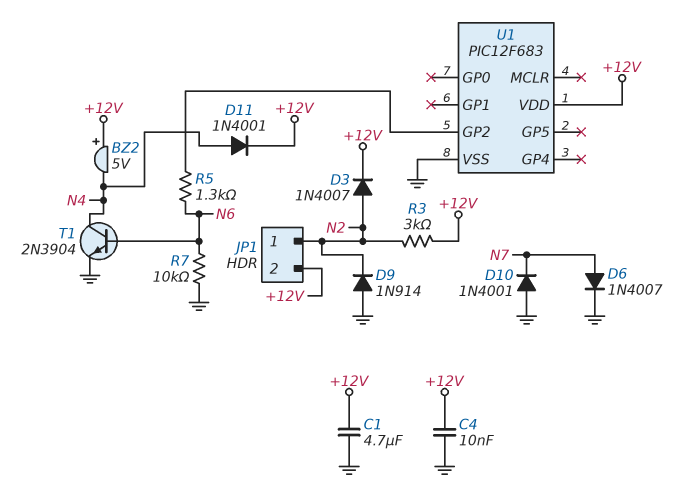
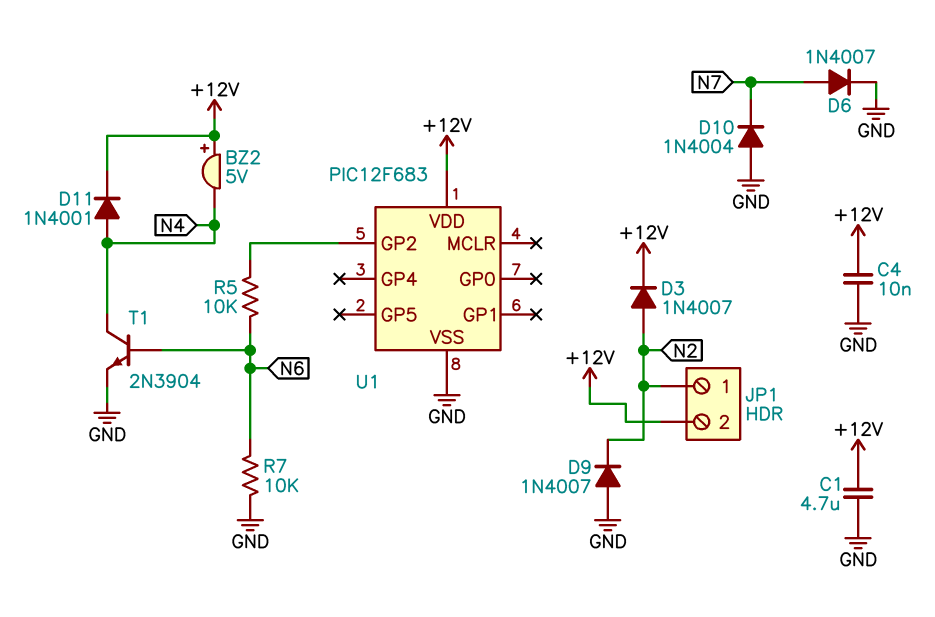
D9: diode 1N914 (A GND, K N2) -> diode 1N4007 (A GND, K N2)
D10: diode 1N4001 (A GND, K N7) -> diode 1N4004 (A GND, K N7)
R3: 3k (+12V, N2) -> none
R5: 1.3k (N6, U1/GP2) -> 10k (N6, U1/GP2)

